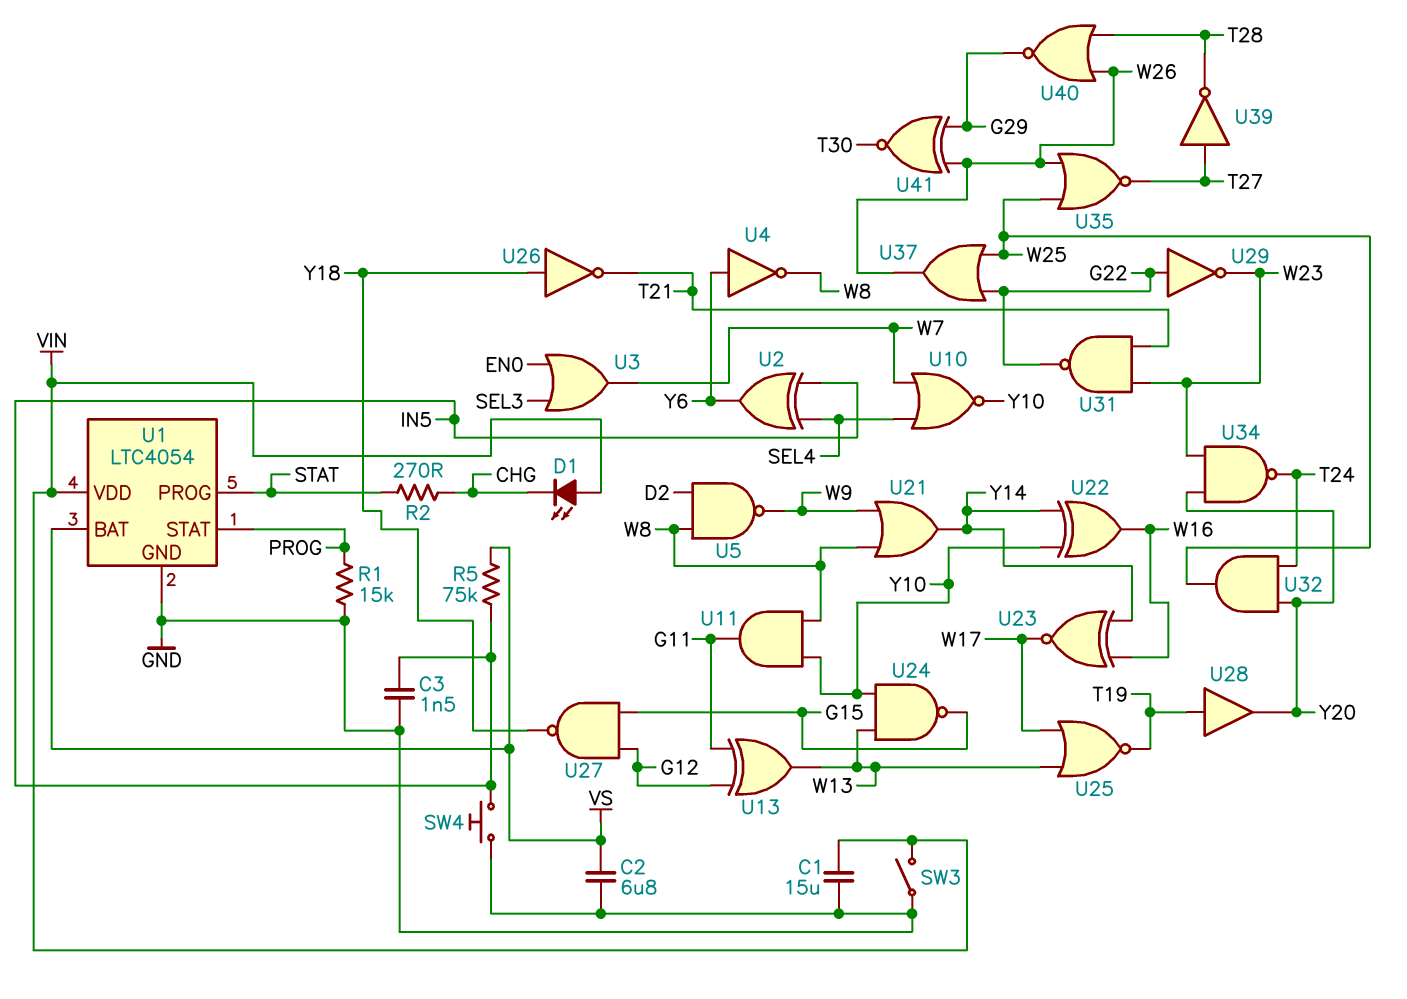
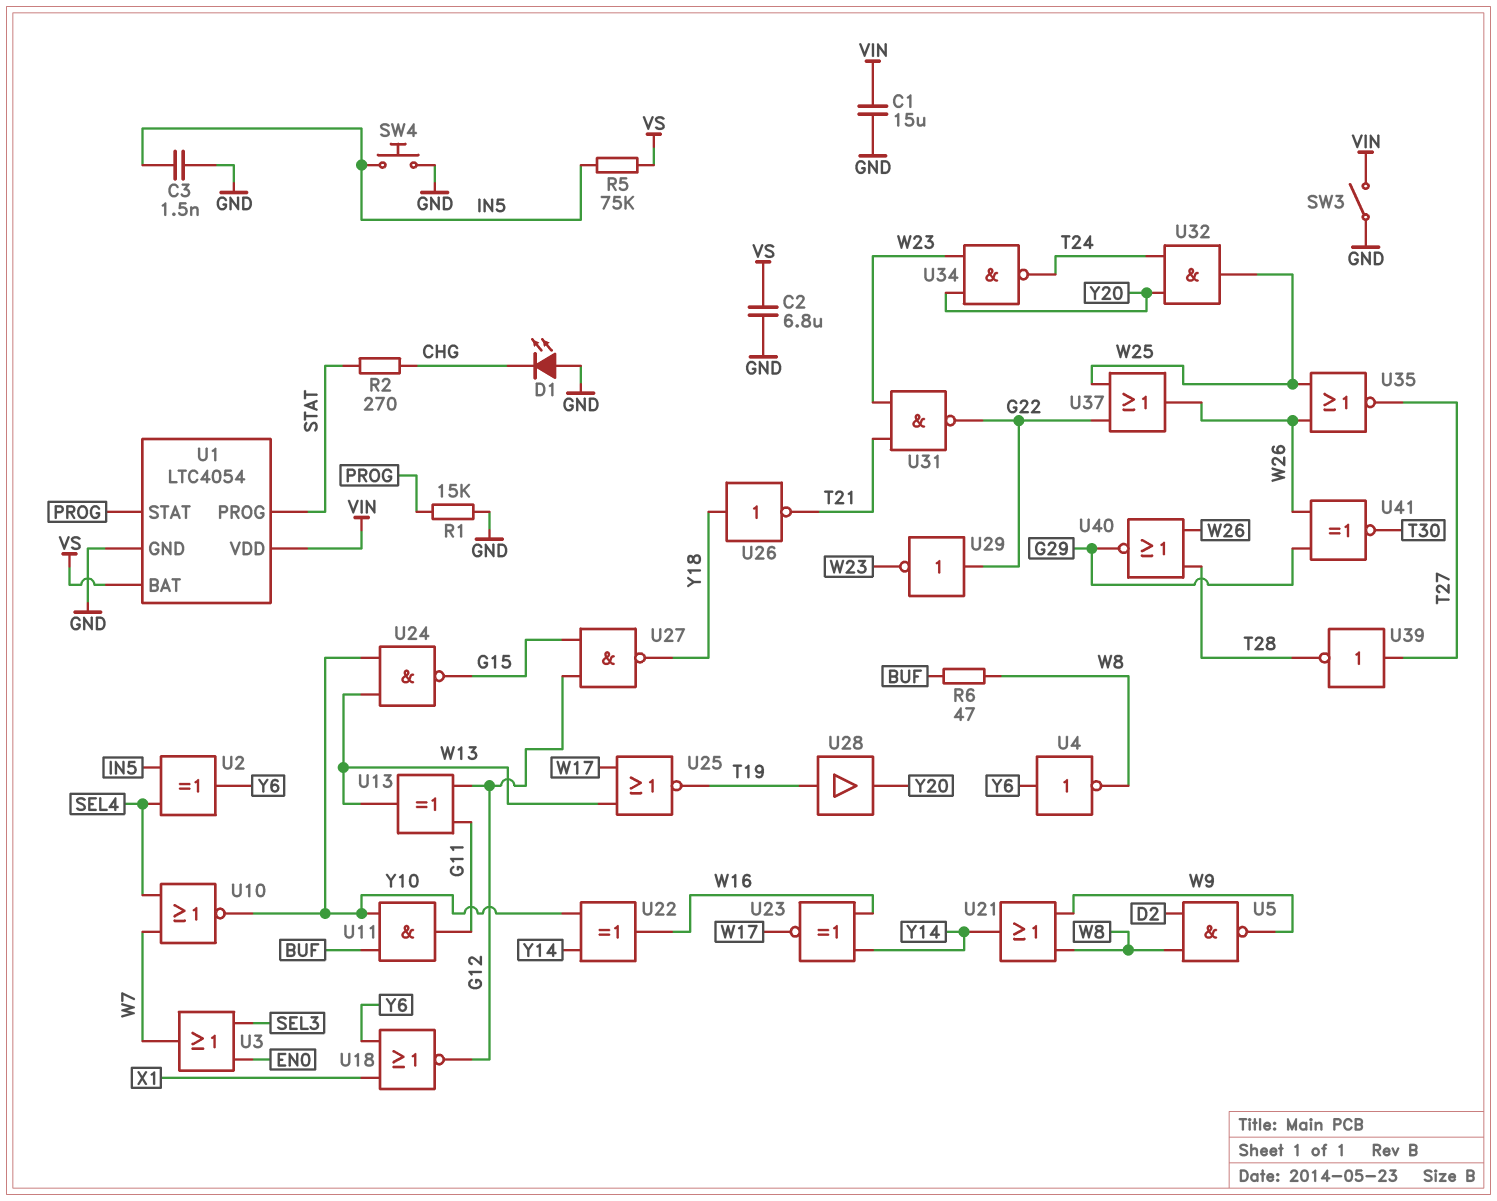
D1: LED (A VIN, K CHG) -> LED (A GND, K CHG)
R6: none -> 47 (BUF, W8)
U11: AND (in W8, in Y10, out G11) -> AND (in BUF, in Y10, out G11)
U18: none -> NOR (in X1, in Y6, out G12)

